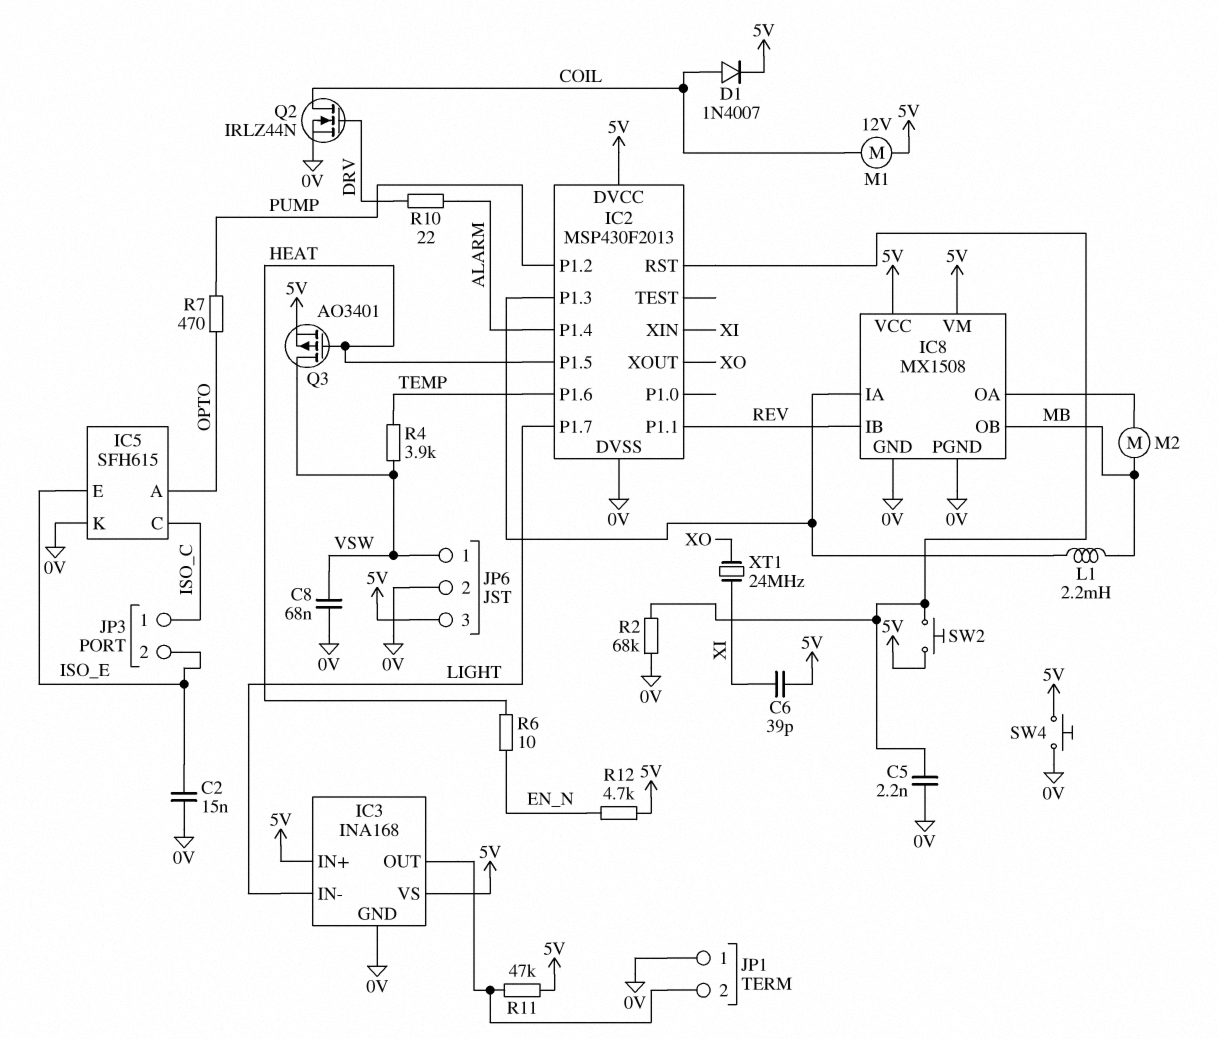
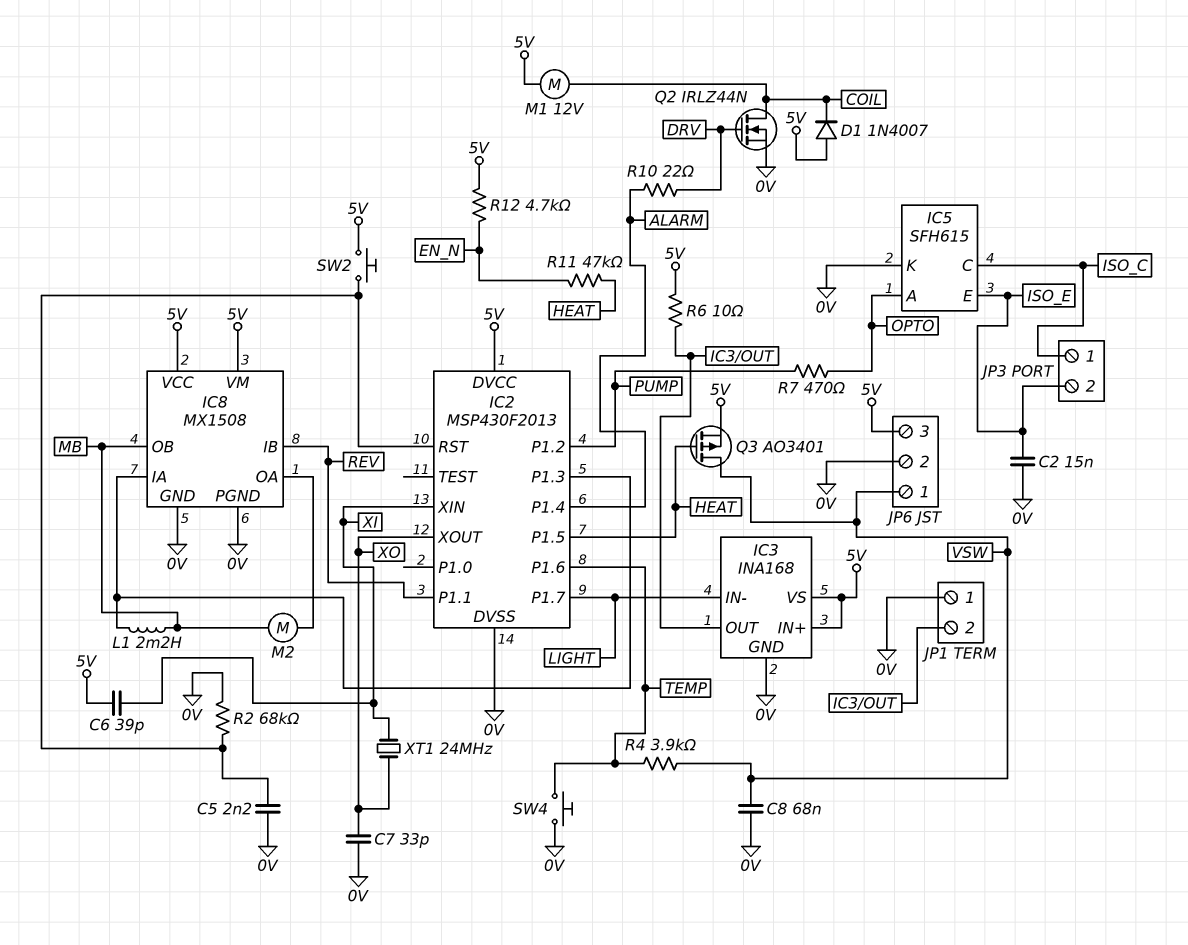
C7: none -> 33pF (0V, XO)
D1: diode 1N4007 (A COIL, K 5V) -> diode 1N4007 (A 5V, K COIL)
R6: 10 (EN_N, HEAT) -> 10 (5V, IC3/OUT)
R11: 47k (5V, IC3/OUT) -> 47k (EN_N, HEAT)
SW4: button (0V, 5V) -> button (0V, TEMP)

